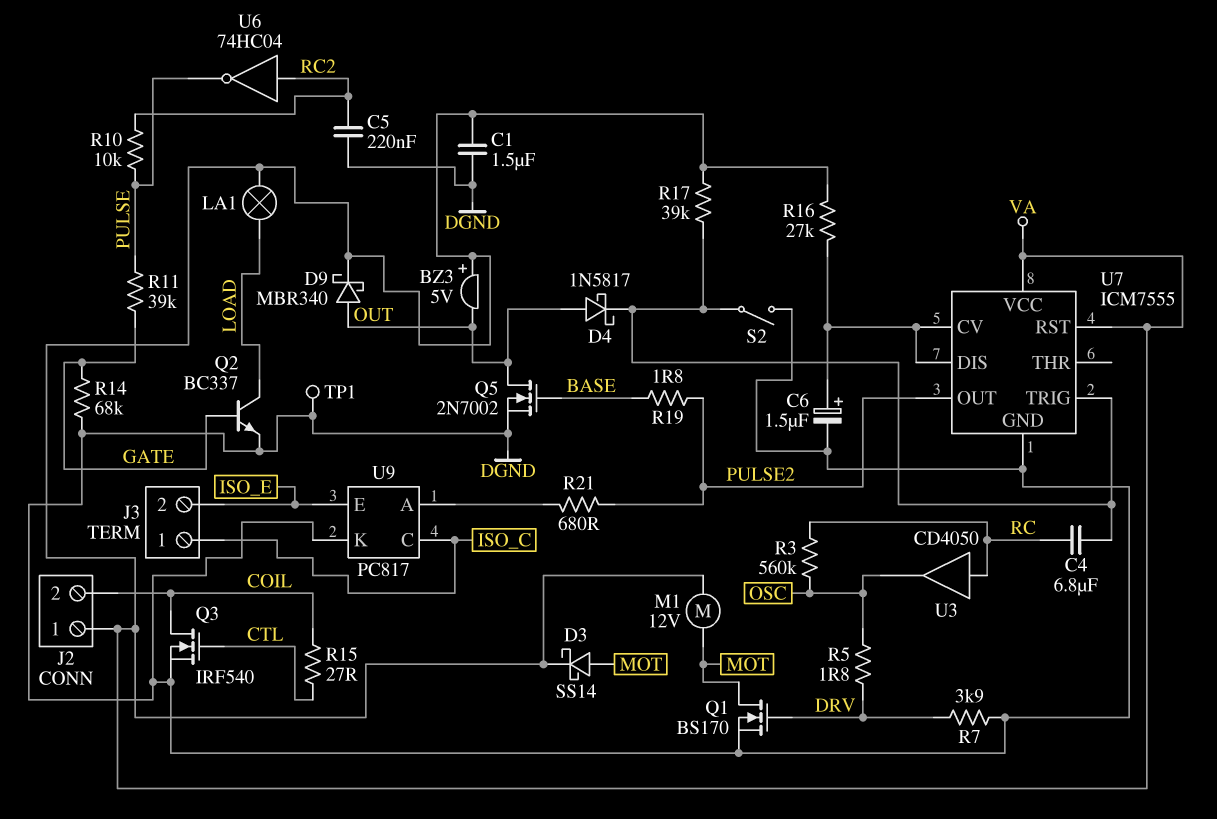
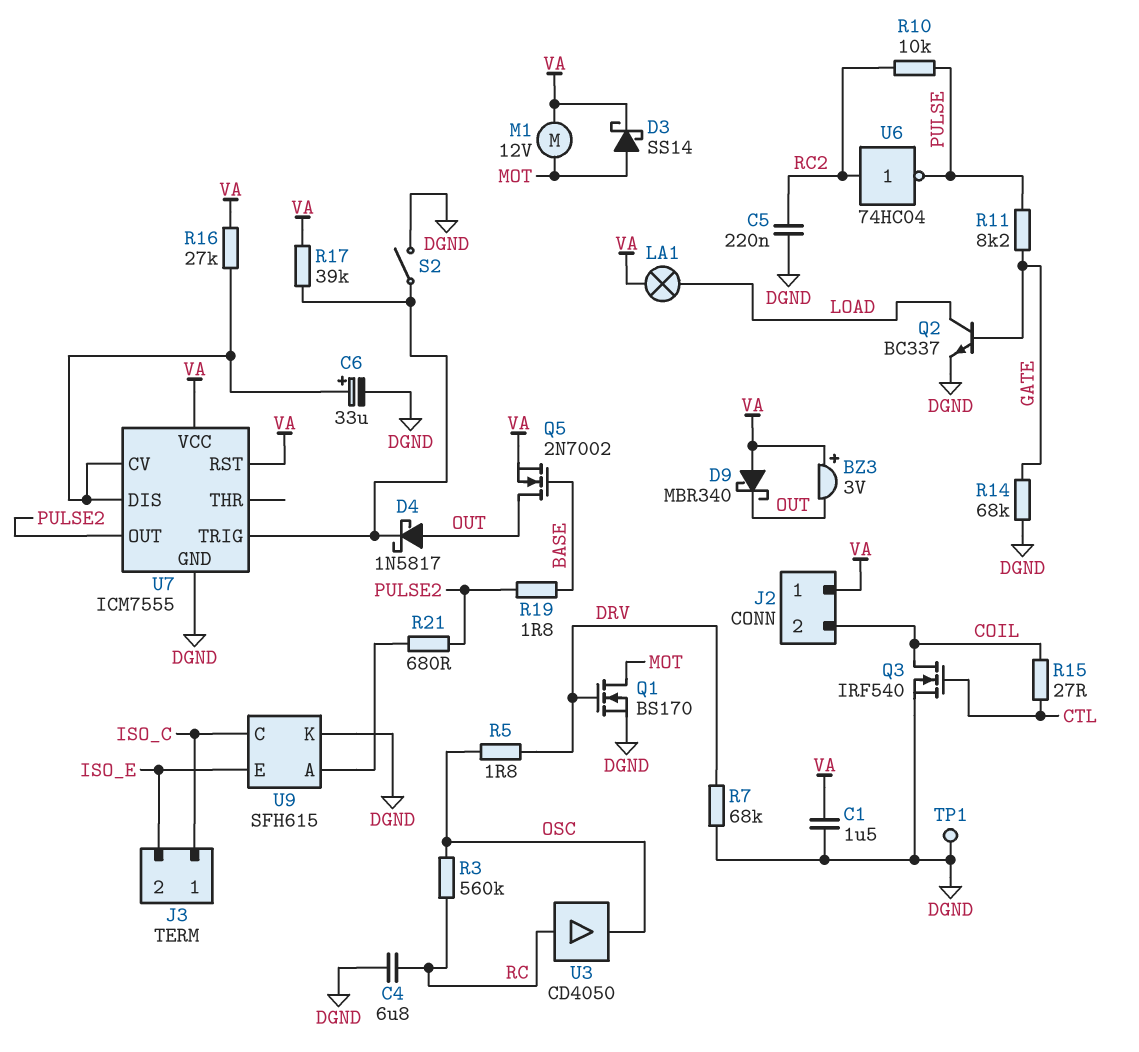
BZ3: buzzer 5V (plus VA, minus OUT) -> buzzer 3V (plus VA, minus OUT)
C4: 6.8uF (RC, U7/TRIG) -> 6.8uF (DGND, RC)
C6: 1.5uF (plus U7/CV, minus DGND) -> 33uF (plus U7/CV, minus DGND)
D9: schottky MBR340 (A OUT, K VA) -> schottky MBR340 (A VA, K OUT)
Q5: NMOS 2N7002 (G BASE, D OUT, S DGND) -> NMOS 2N7002 (G BASE, D OUT, S VA)
R7: 3.9k (DGND, DRV) -> 68k (DGND, DRV)
R11: 39k (GATE, PULSE) -> 8.2k (GATE, PULSE)
U9: PC817 -> SFH615

